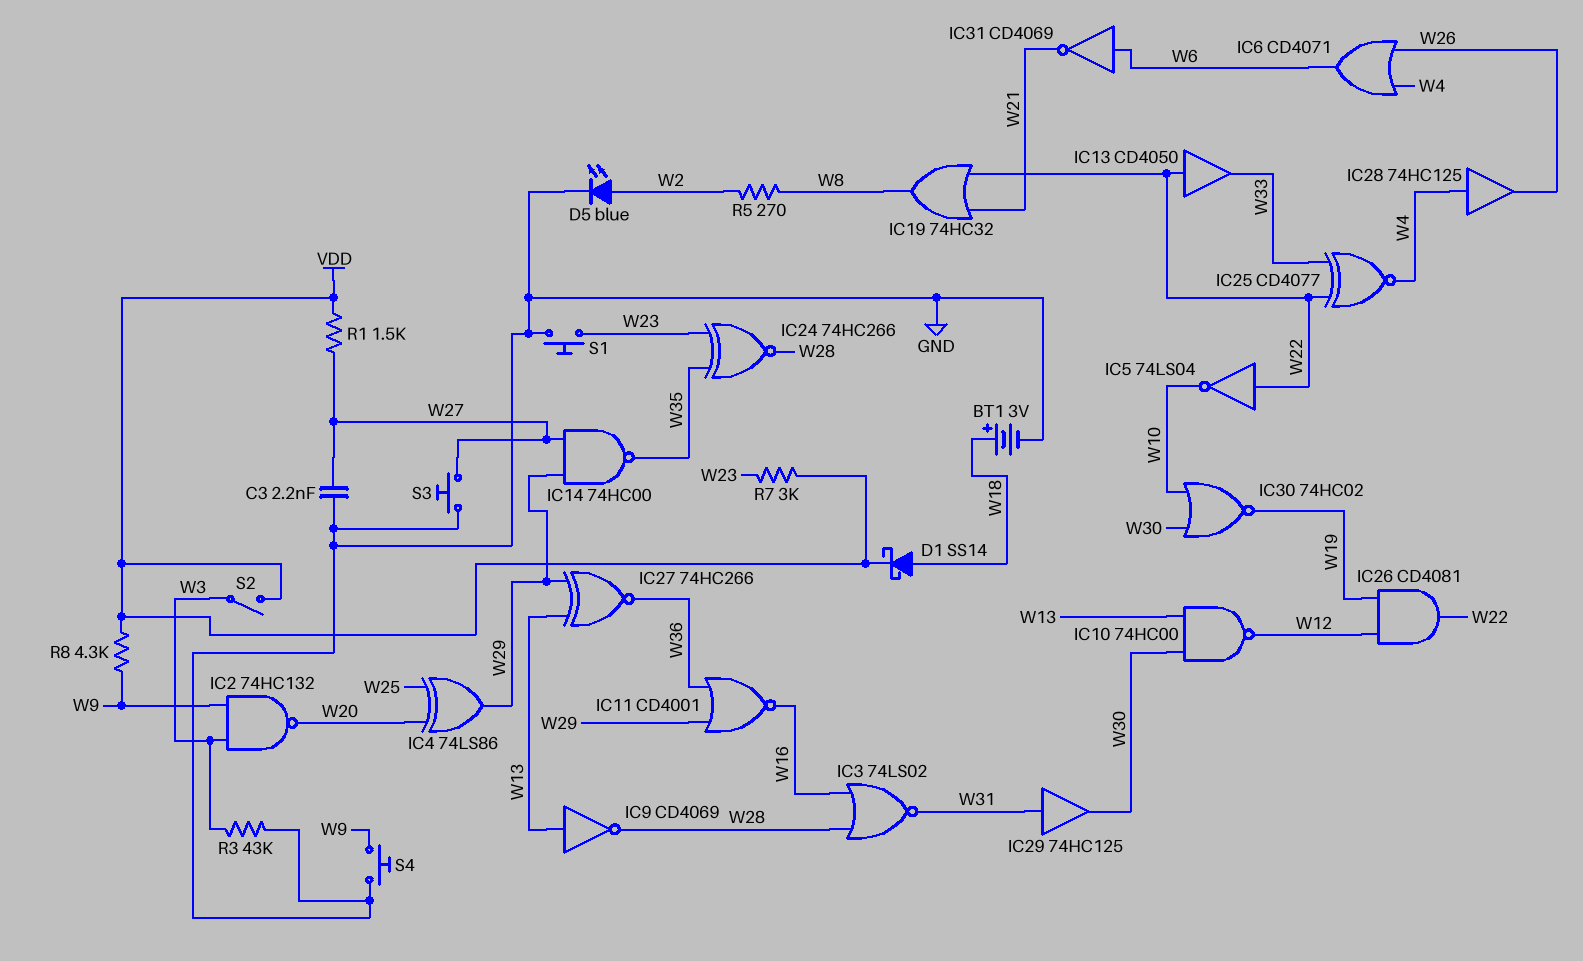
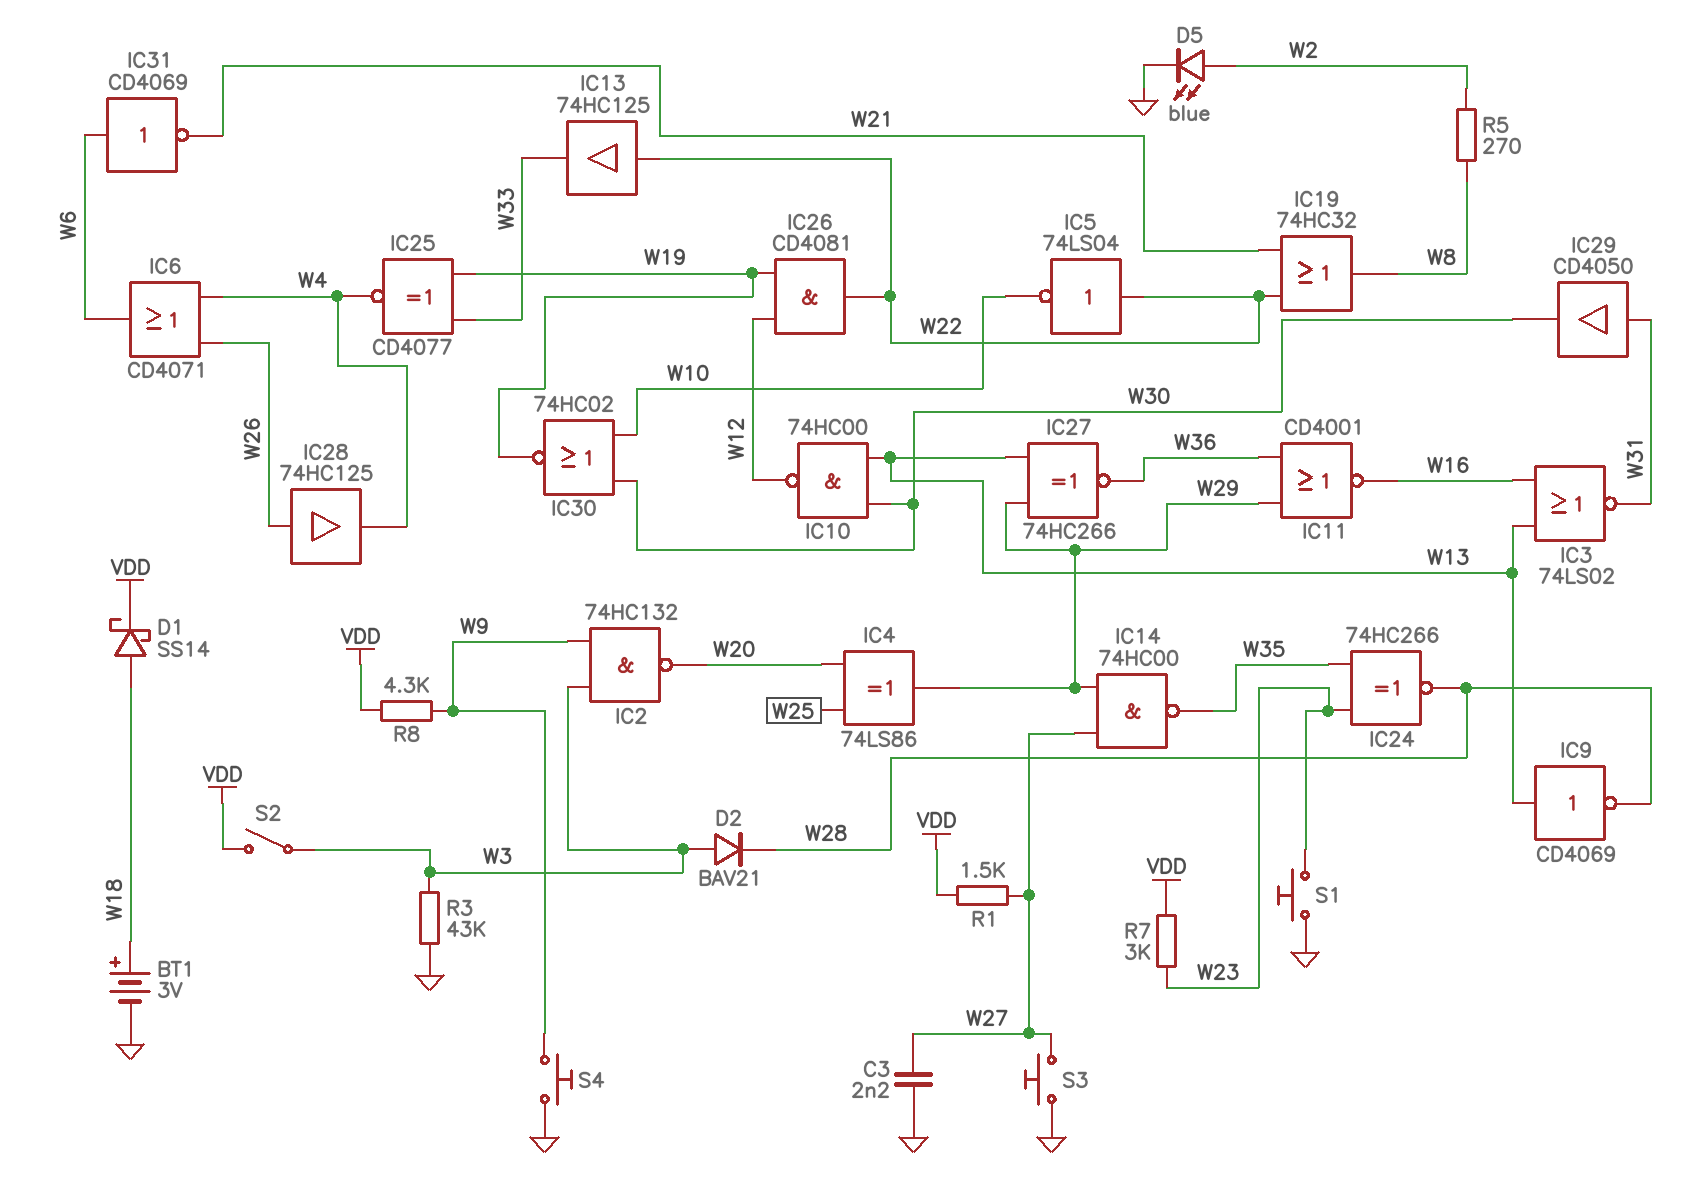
D2: none -> diode BAV21 (A W3, K W28)
IC3: NOR 74LS02 (in W16, in W28, out W31) -> NOR 74LS02 (in W13, in W16, out W31)
IC13: buffer CD4050 (in W22, out W33) -> buffer 74HC125 (in W22, out W33)
IC25: XNOR CD4077 (in W22, in W33, out W4) -> XNOR CD4077 (in W19, in W33, out W4)
IC28: buffer 74HC125 (in W4, out W26) -> buffer 74HC125 (in W26, out W4)
IC29: buffer 74HC125 (in W31, out W30) -> buffer CD4050 (in W31, out W30)

